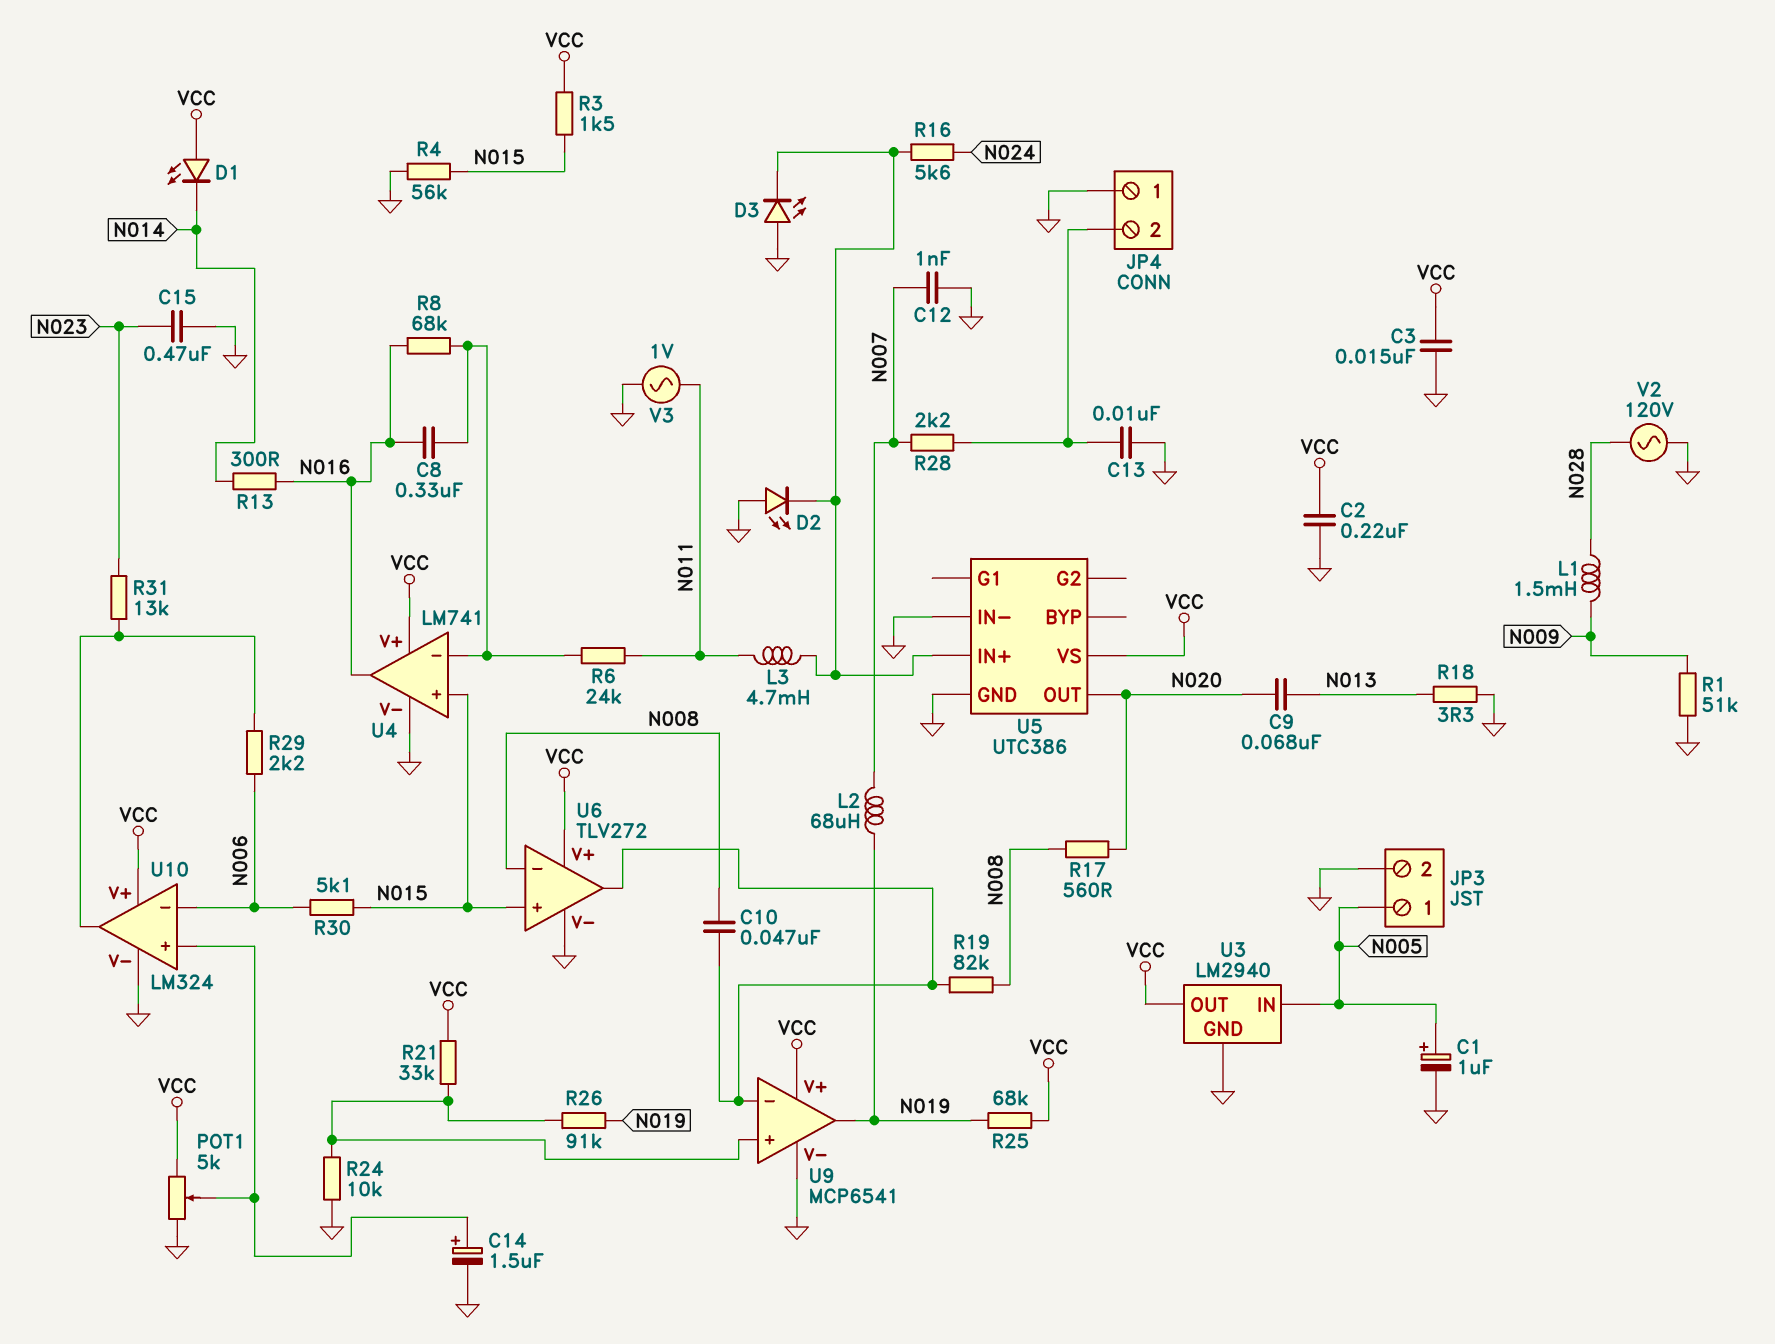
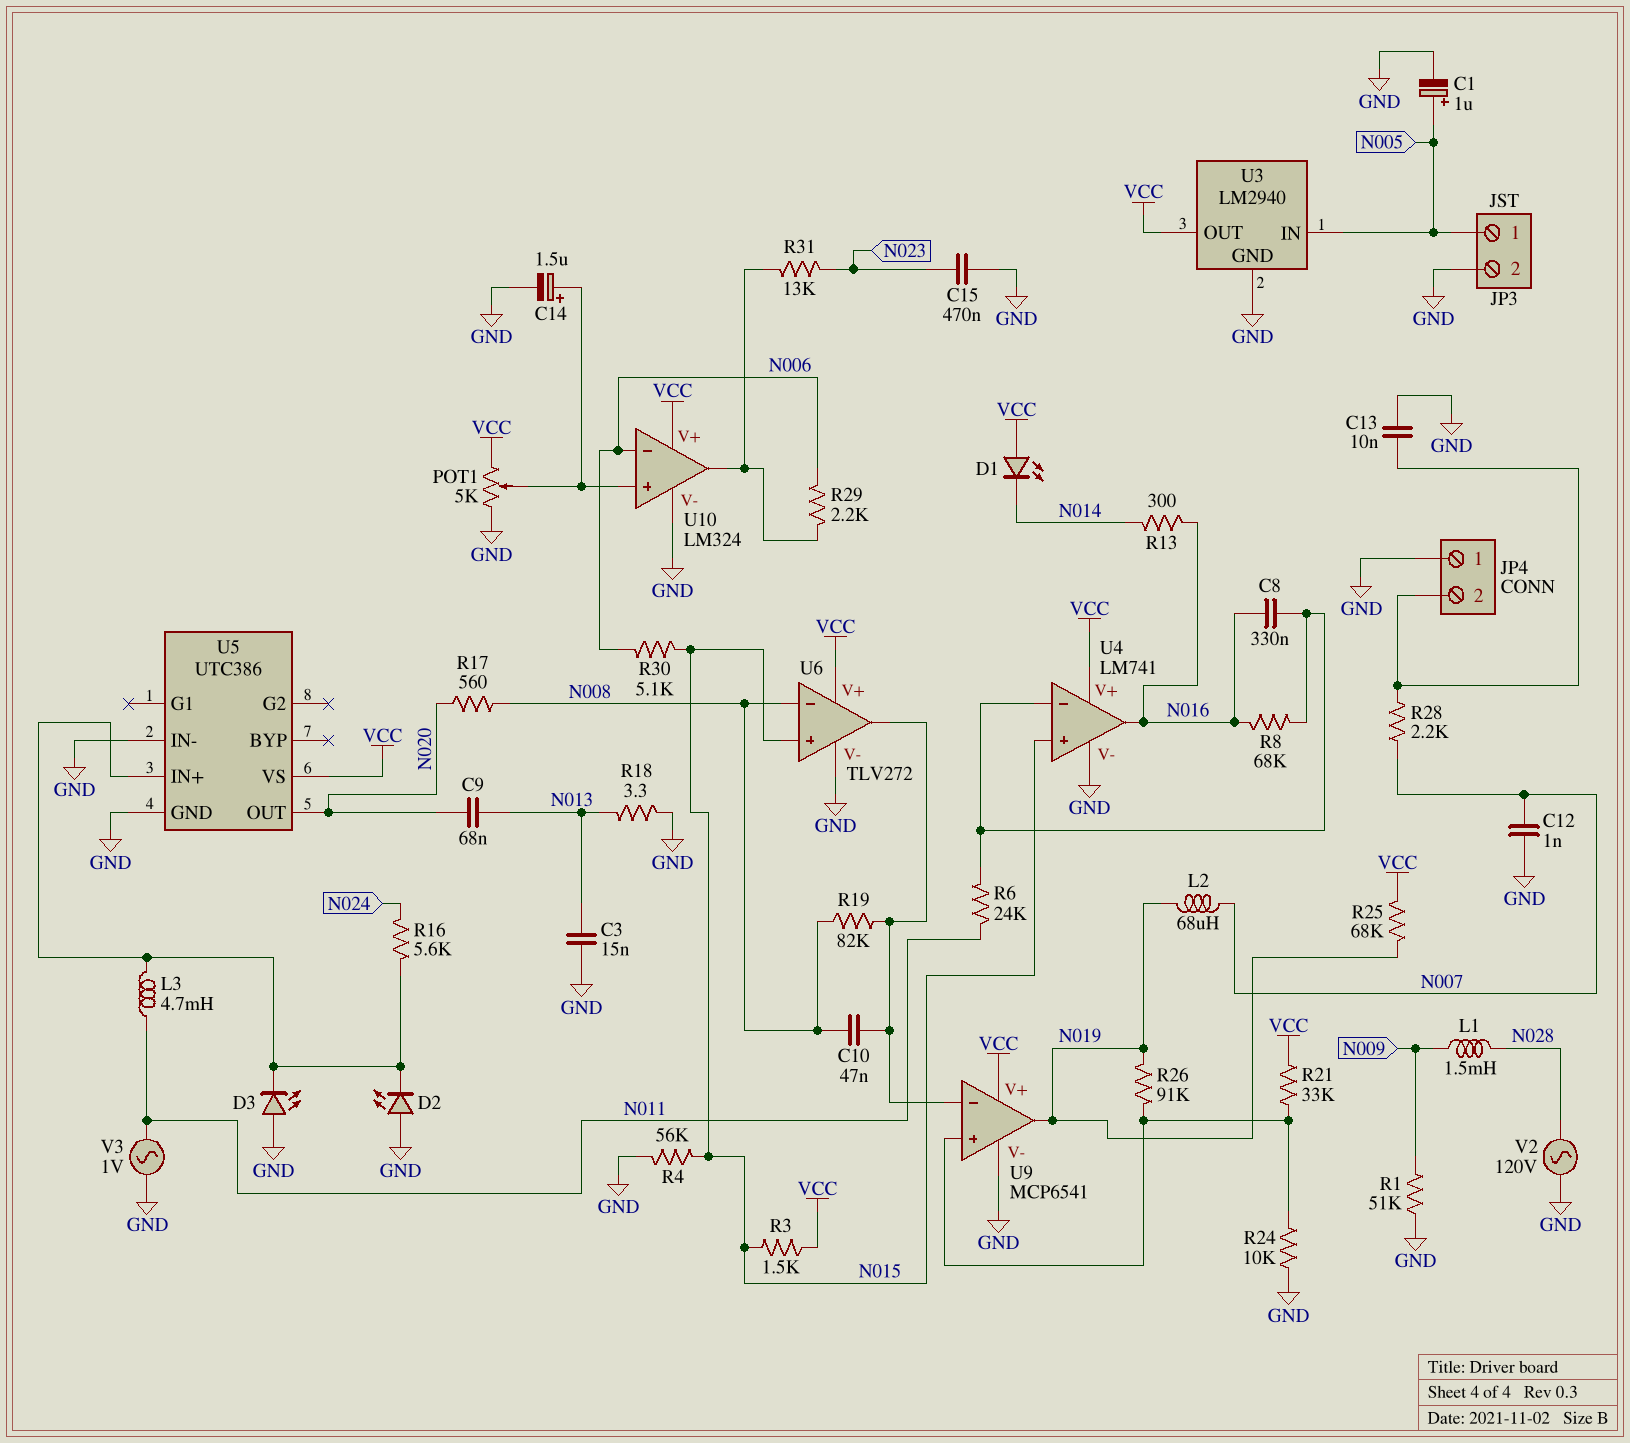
C2: 220nF (GND, VCC) -> none
C3: 15nF (GND, VCC) -> 15nF (GND, N013)

